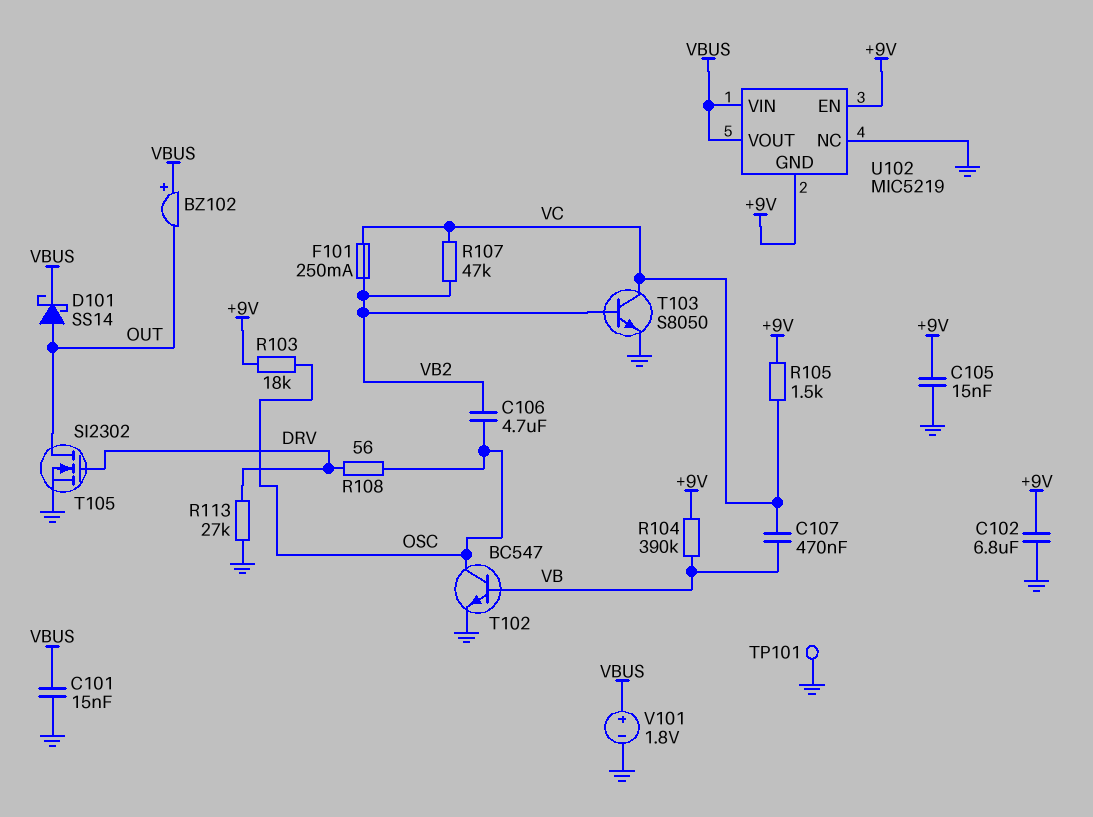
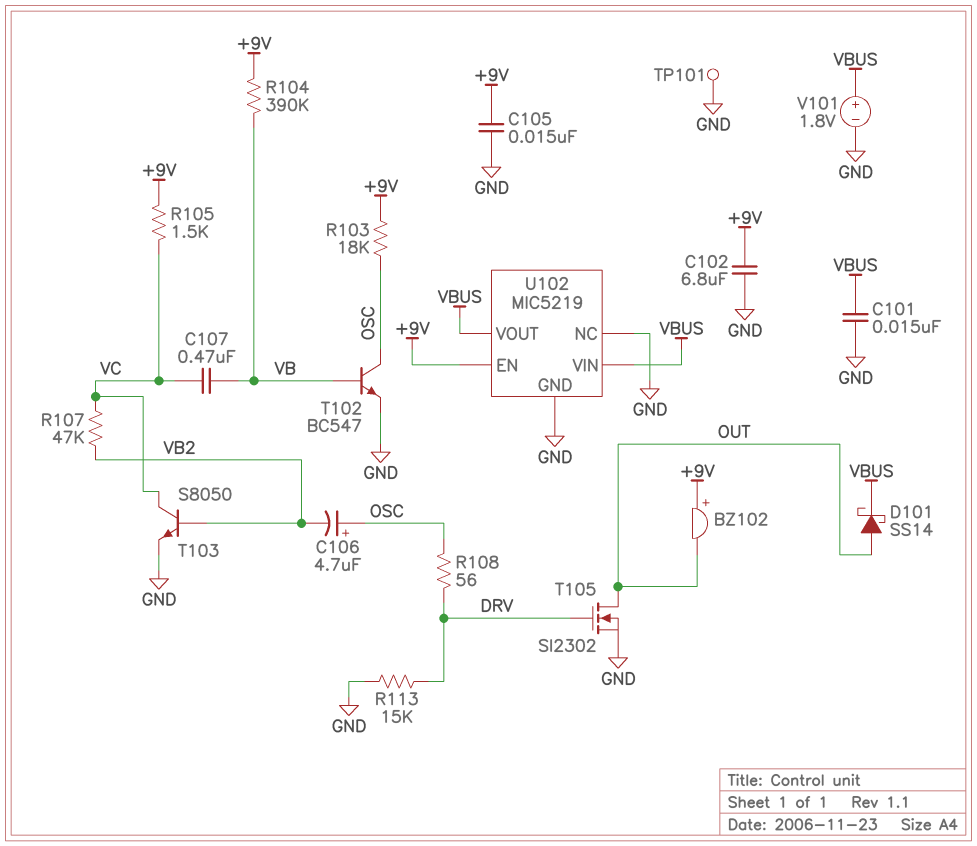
BZ102: buzzer (plus VBUS, minus OUT) -> buzzer (plus +9V, minus OUT)
C106: 4.7uF (OSC, VB2) -> 4.7uF (plus OSC, minus VB2)
F101: 250mA (VB2, VC) -> none
R113: 27k (DRV, GND) -> 15k (DRV, GND)
U102 pin GND: +9V -> GND

